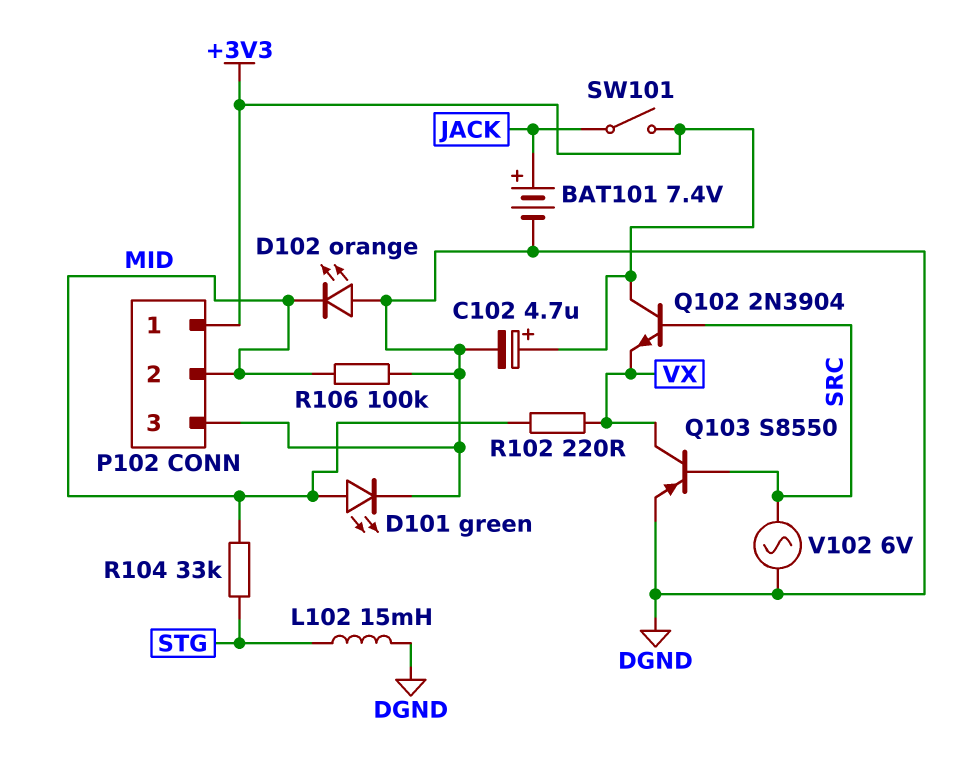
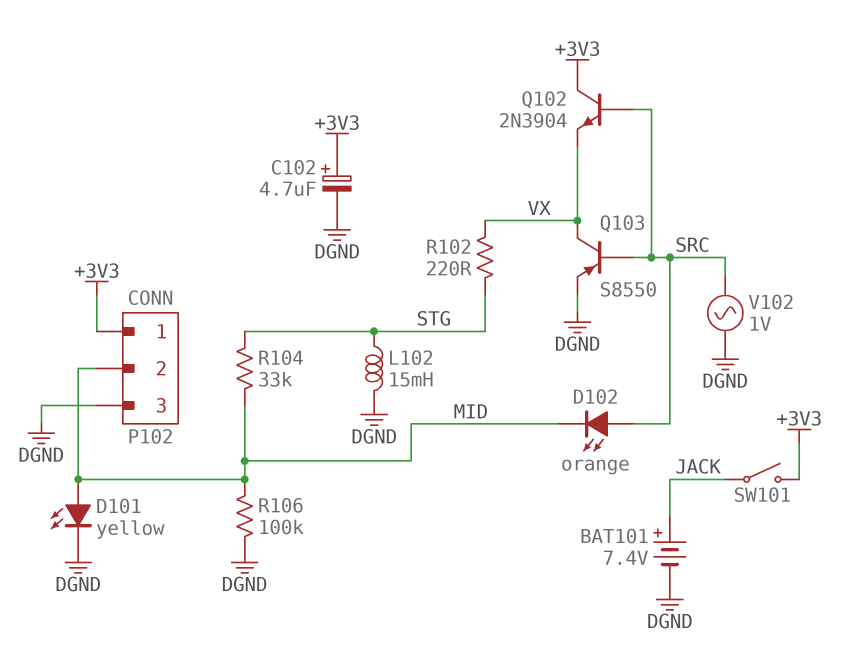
D101: LED green (A MID, K DGND) -> LED yellow (A MID, K DGND)
D102: LED orange (A DGND, K MID) -> LED orange (A SRC, K MID)
R102: 220 (MID, VX) -> 220 (STG, VX)
V102: AC 6V (DGND, SRC) -> AC 1V (DGND, SRC)

